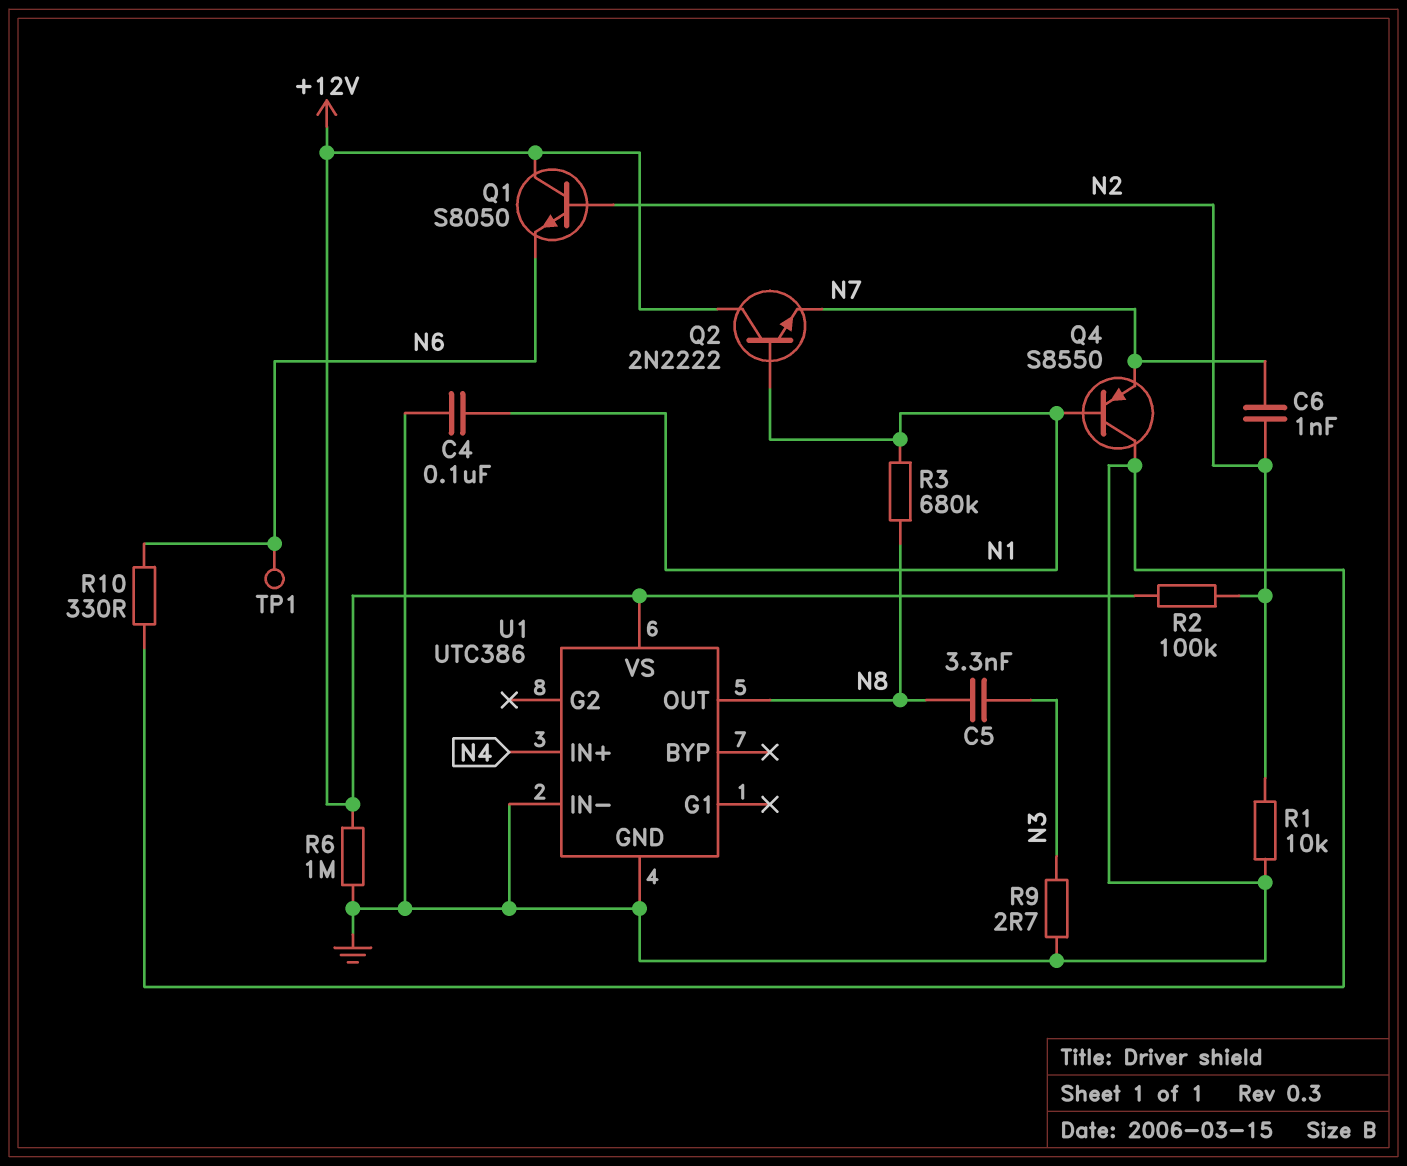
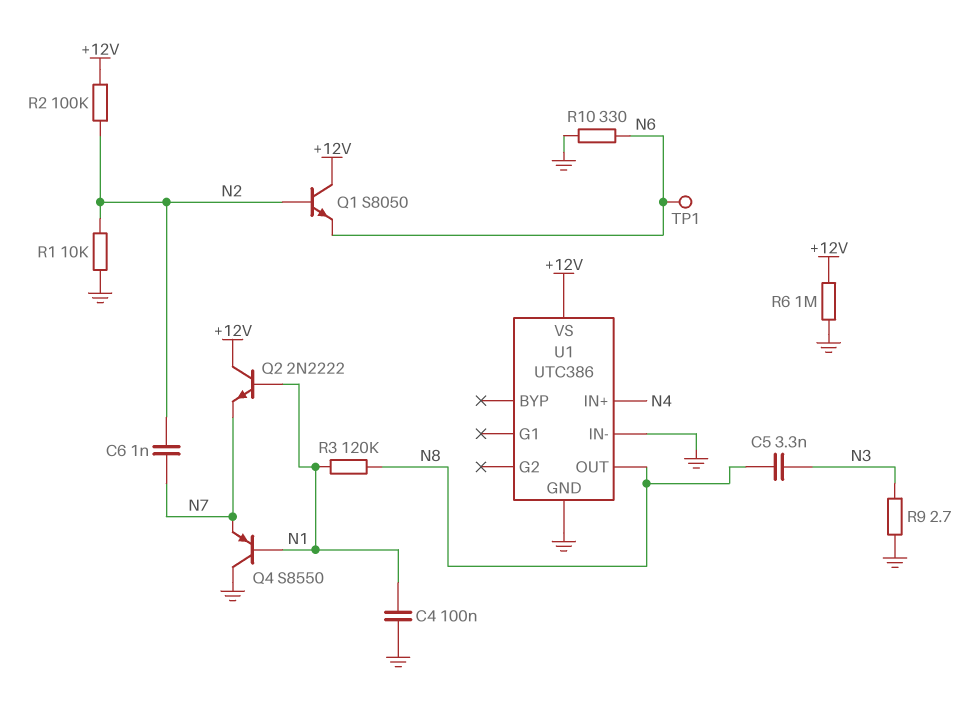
R3: 680k (N1, N8) -> 120k (N1, N8)

